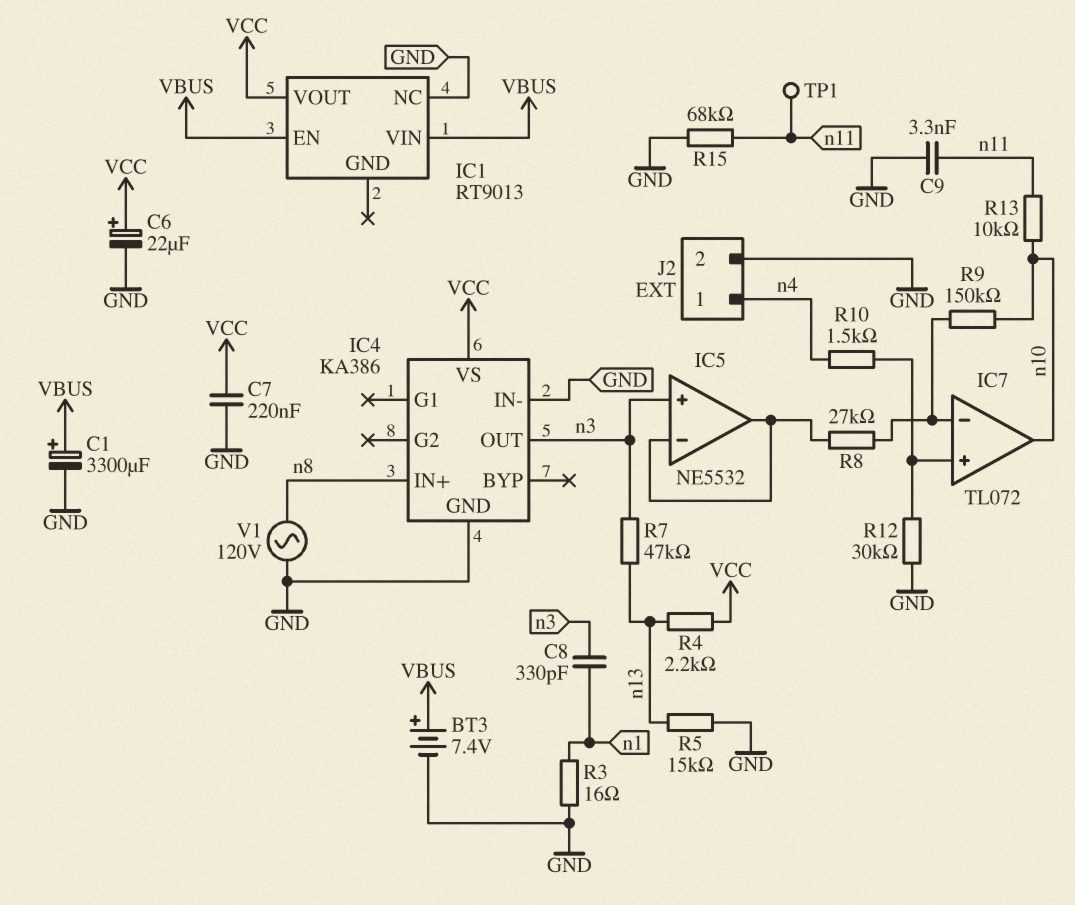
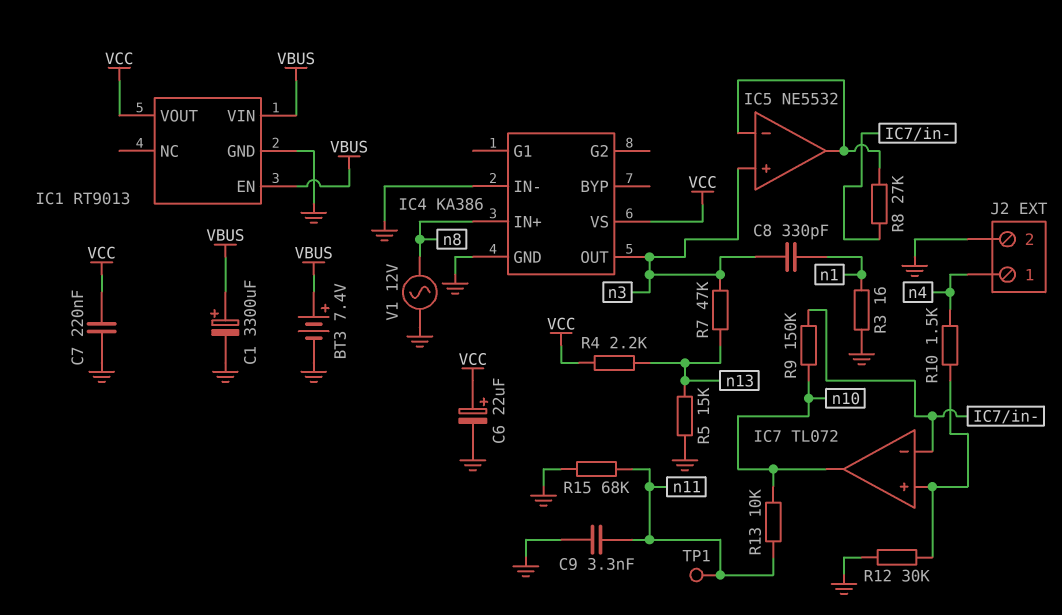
IC1 pin GND: none -> GND
IC1 pin NC: GND -> none
V1: AC 120V (GND, n8) -> AC 12V (GND, n8)

